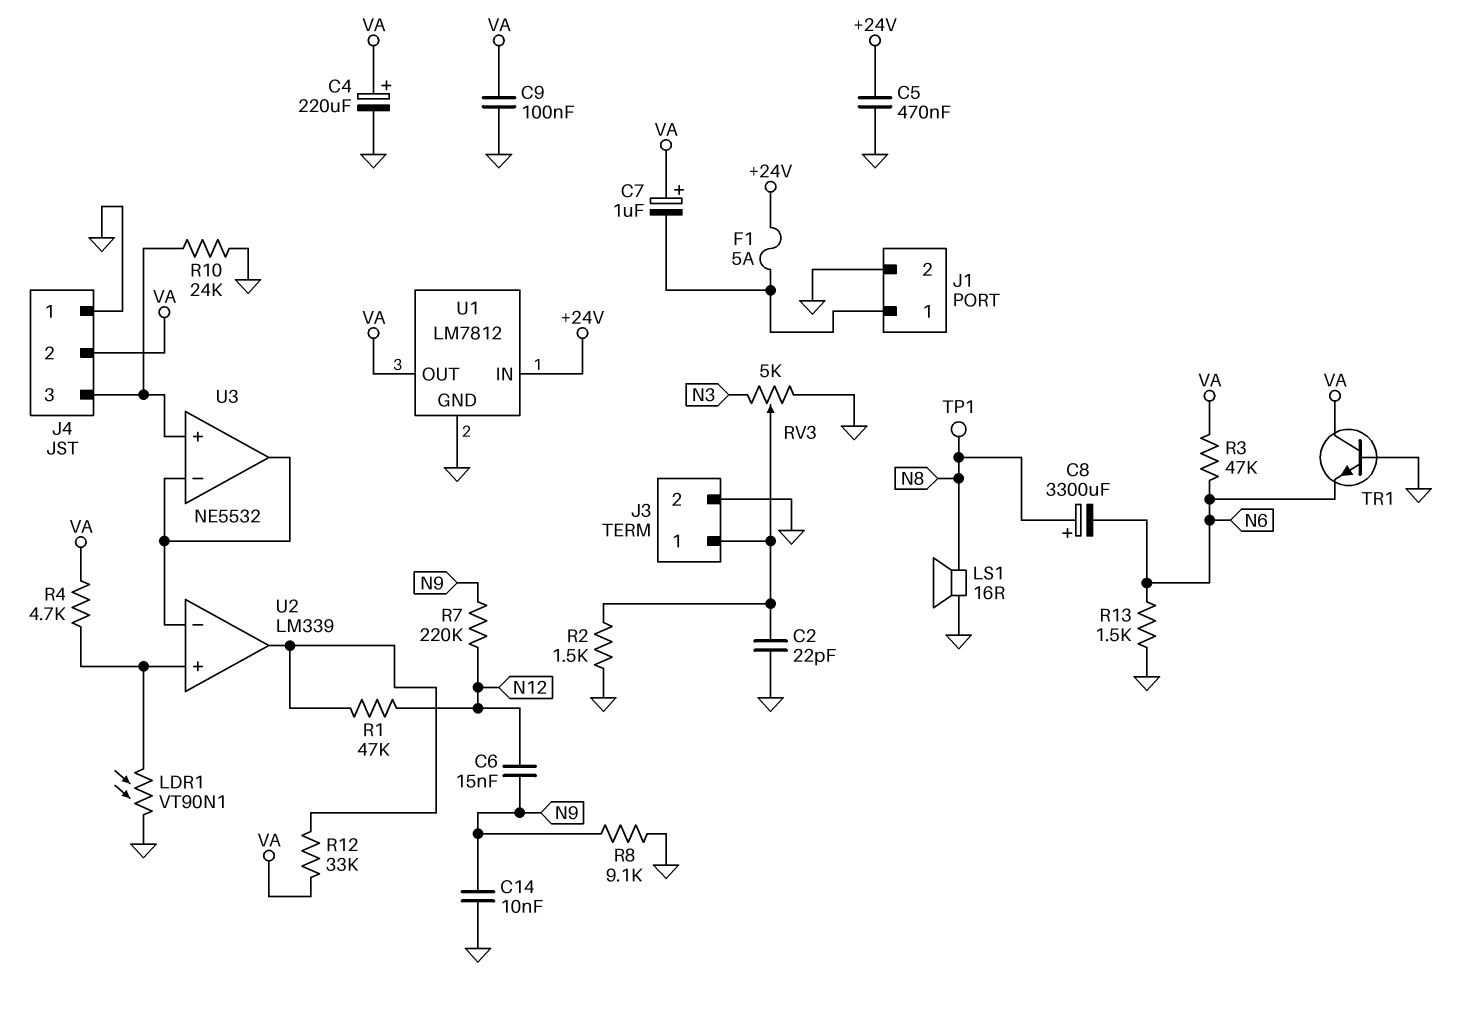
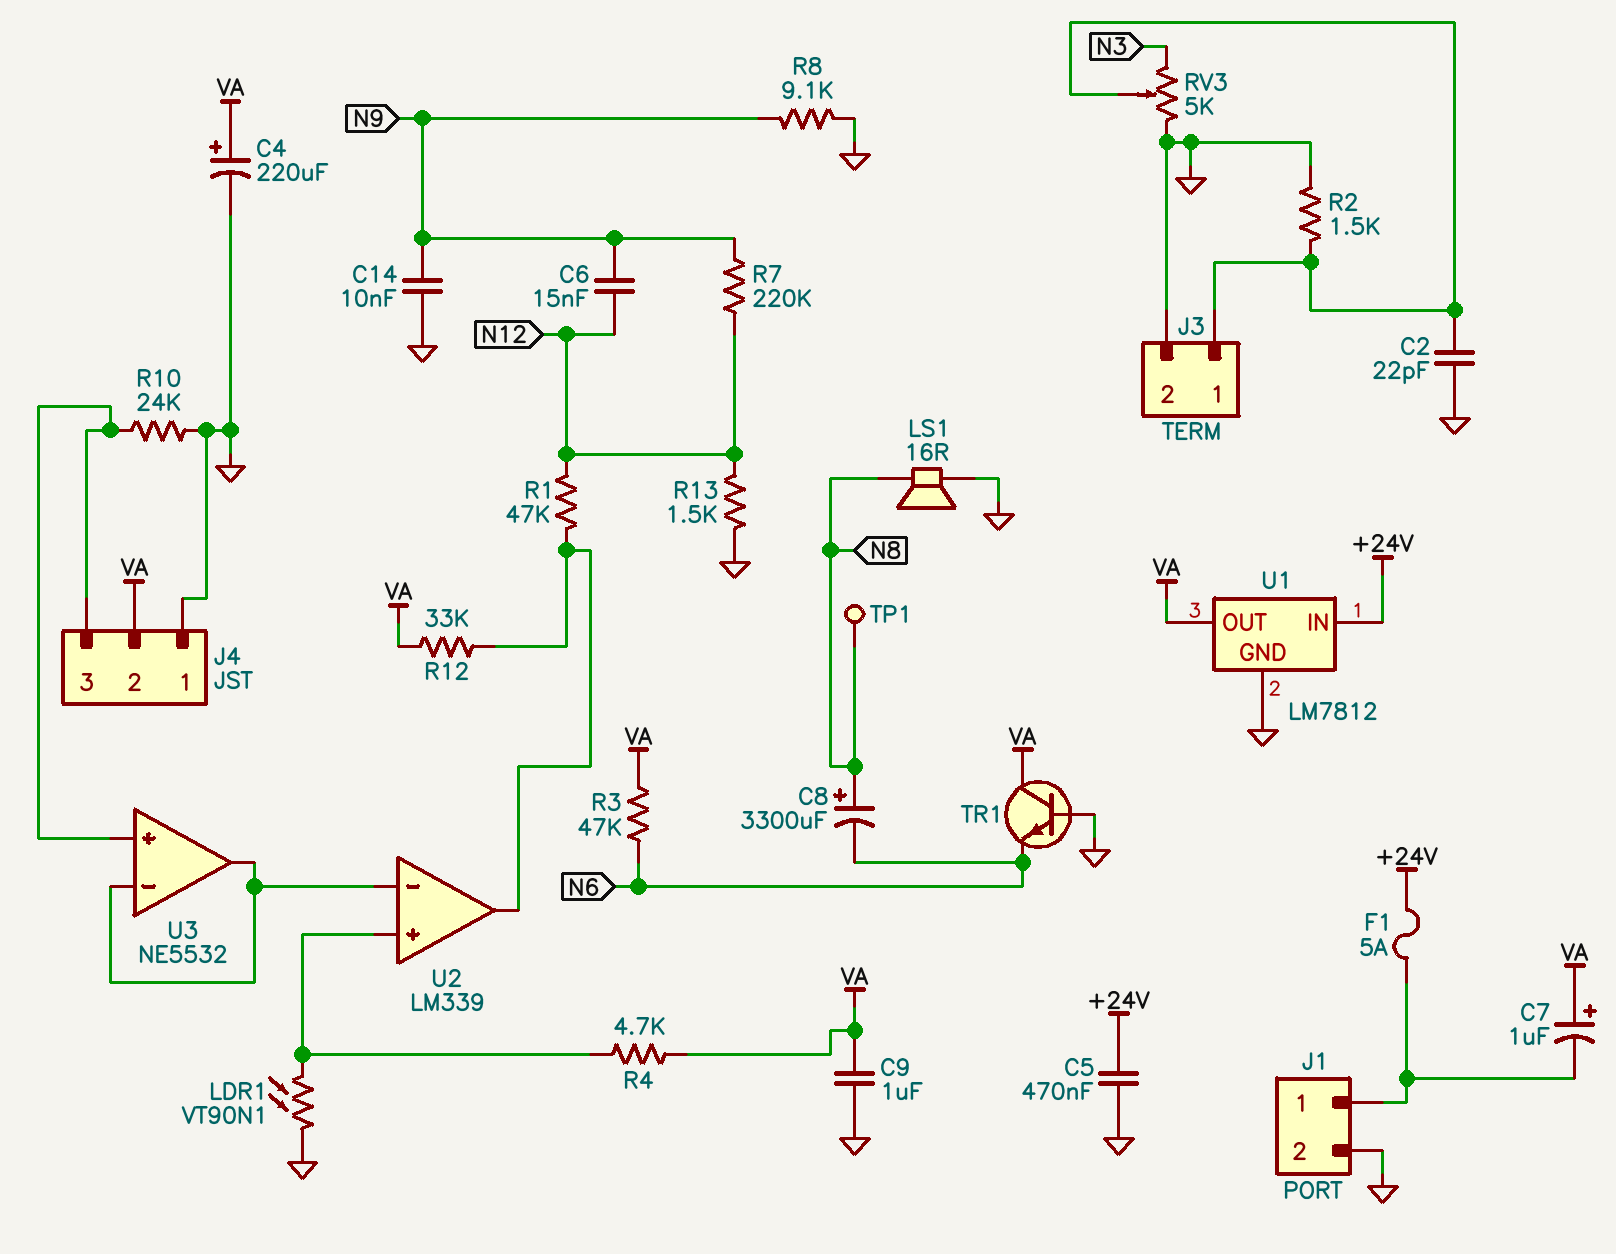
C9: 100nF (GND, VA) -> 1uF (GND, VA)
R13: 1.5k (GND, N6) -> 1.5k (GND, N12)

